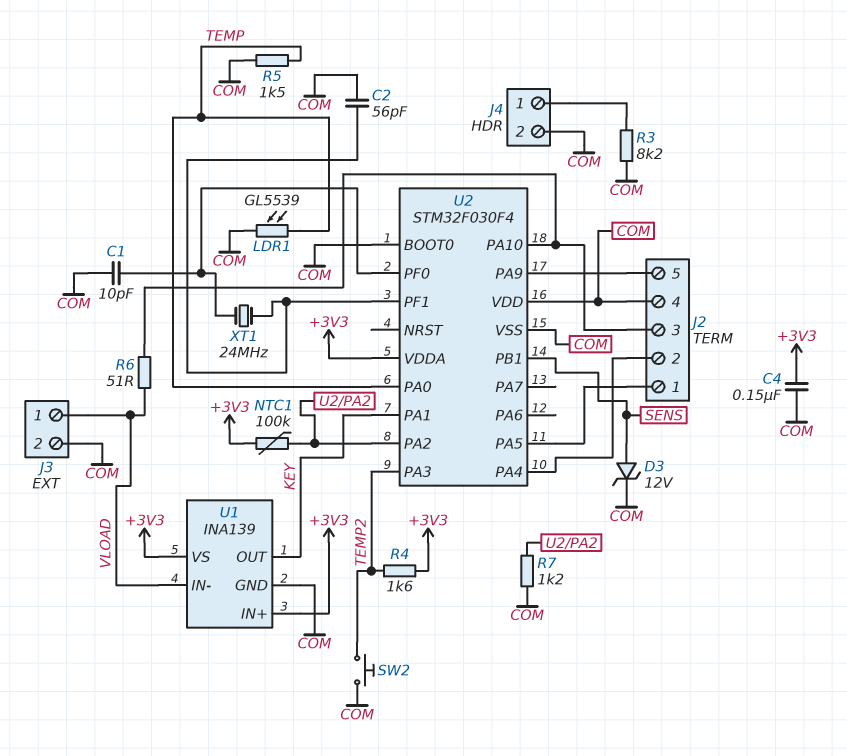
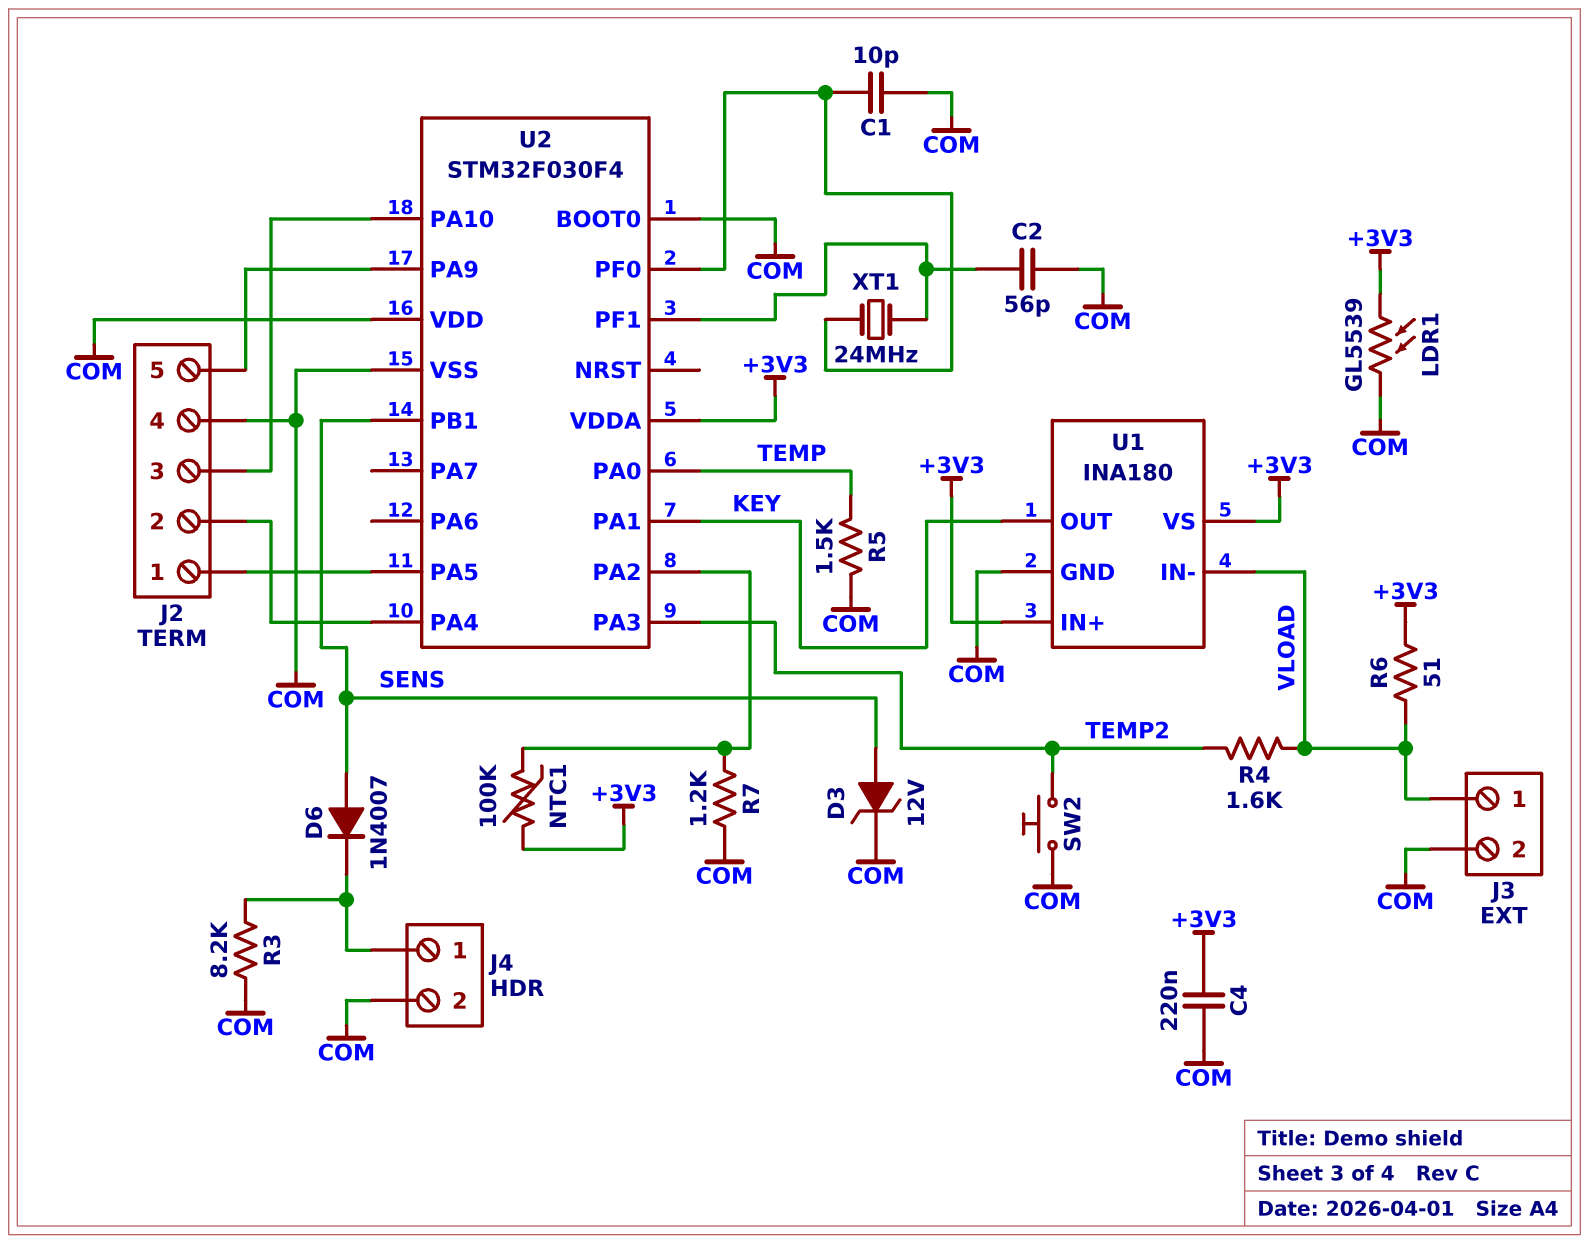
C4: 150nF (+3V3, COM) -> 220nF (+3V3, COM)
D6: none -> diode 1N4007 (A SENS, K J4/1)
LDR1: GL5539 (COM, TEMP) -> GL5539 (+3V3, COM)
R4: 1.6k (+3V3, TEMP2) -> 1.6k (TEMP2, VLOAD)
R6: 51 (J2/3, VLOAD) -> 51 (+3V3, VLOAD)
U1: INA139 -> INA180

